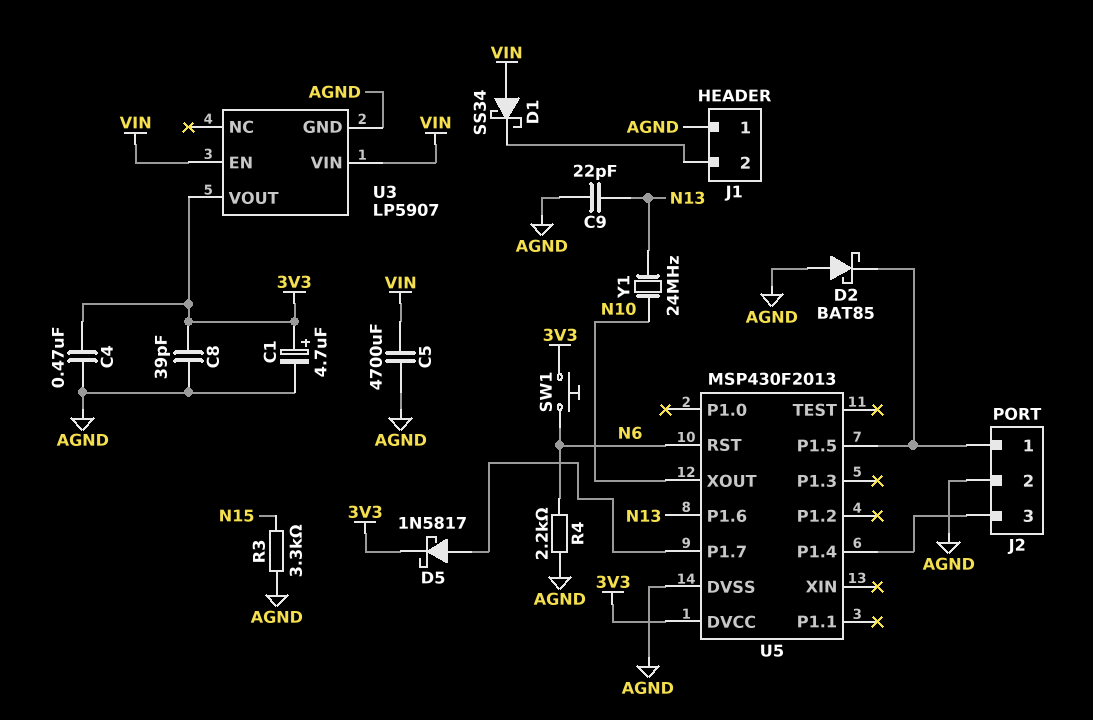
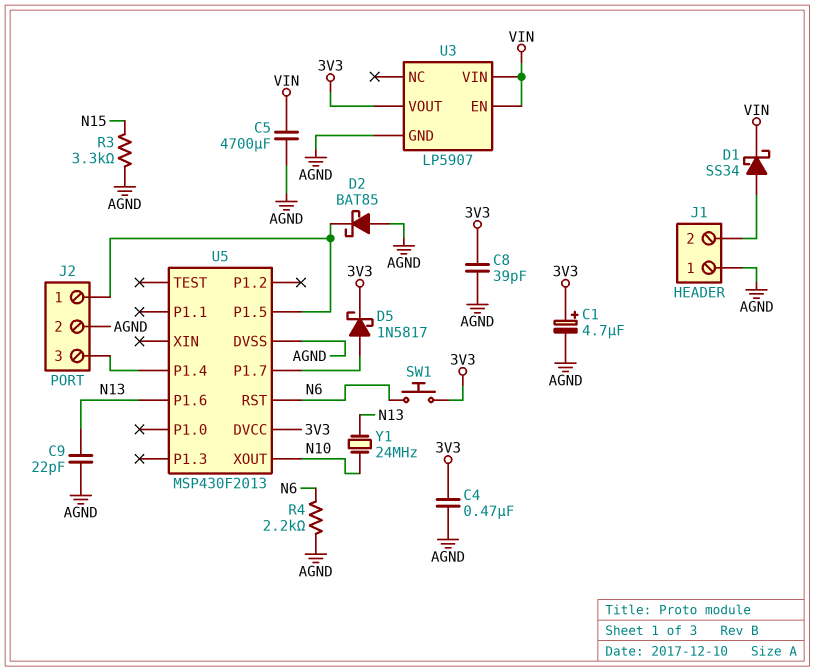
D1: schottky SS34 (A VIN, K J1/2) -> schottky SS34 (A J1/2, K VIN)

